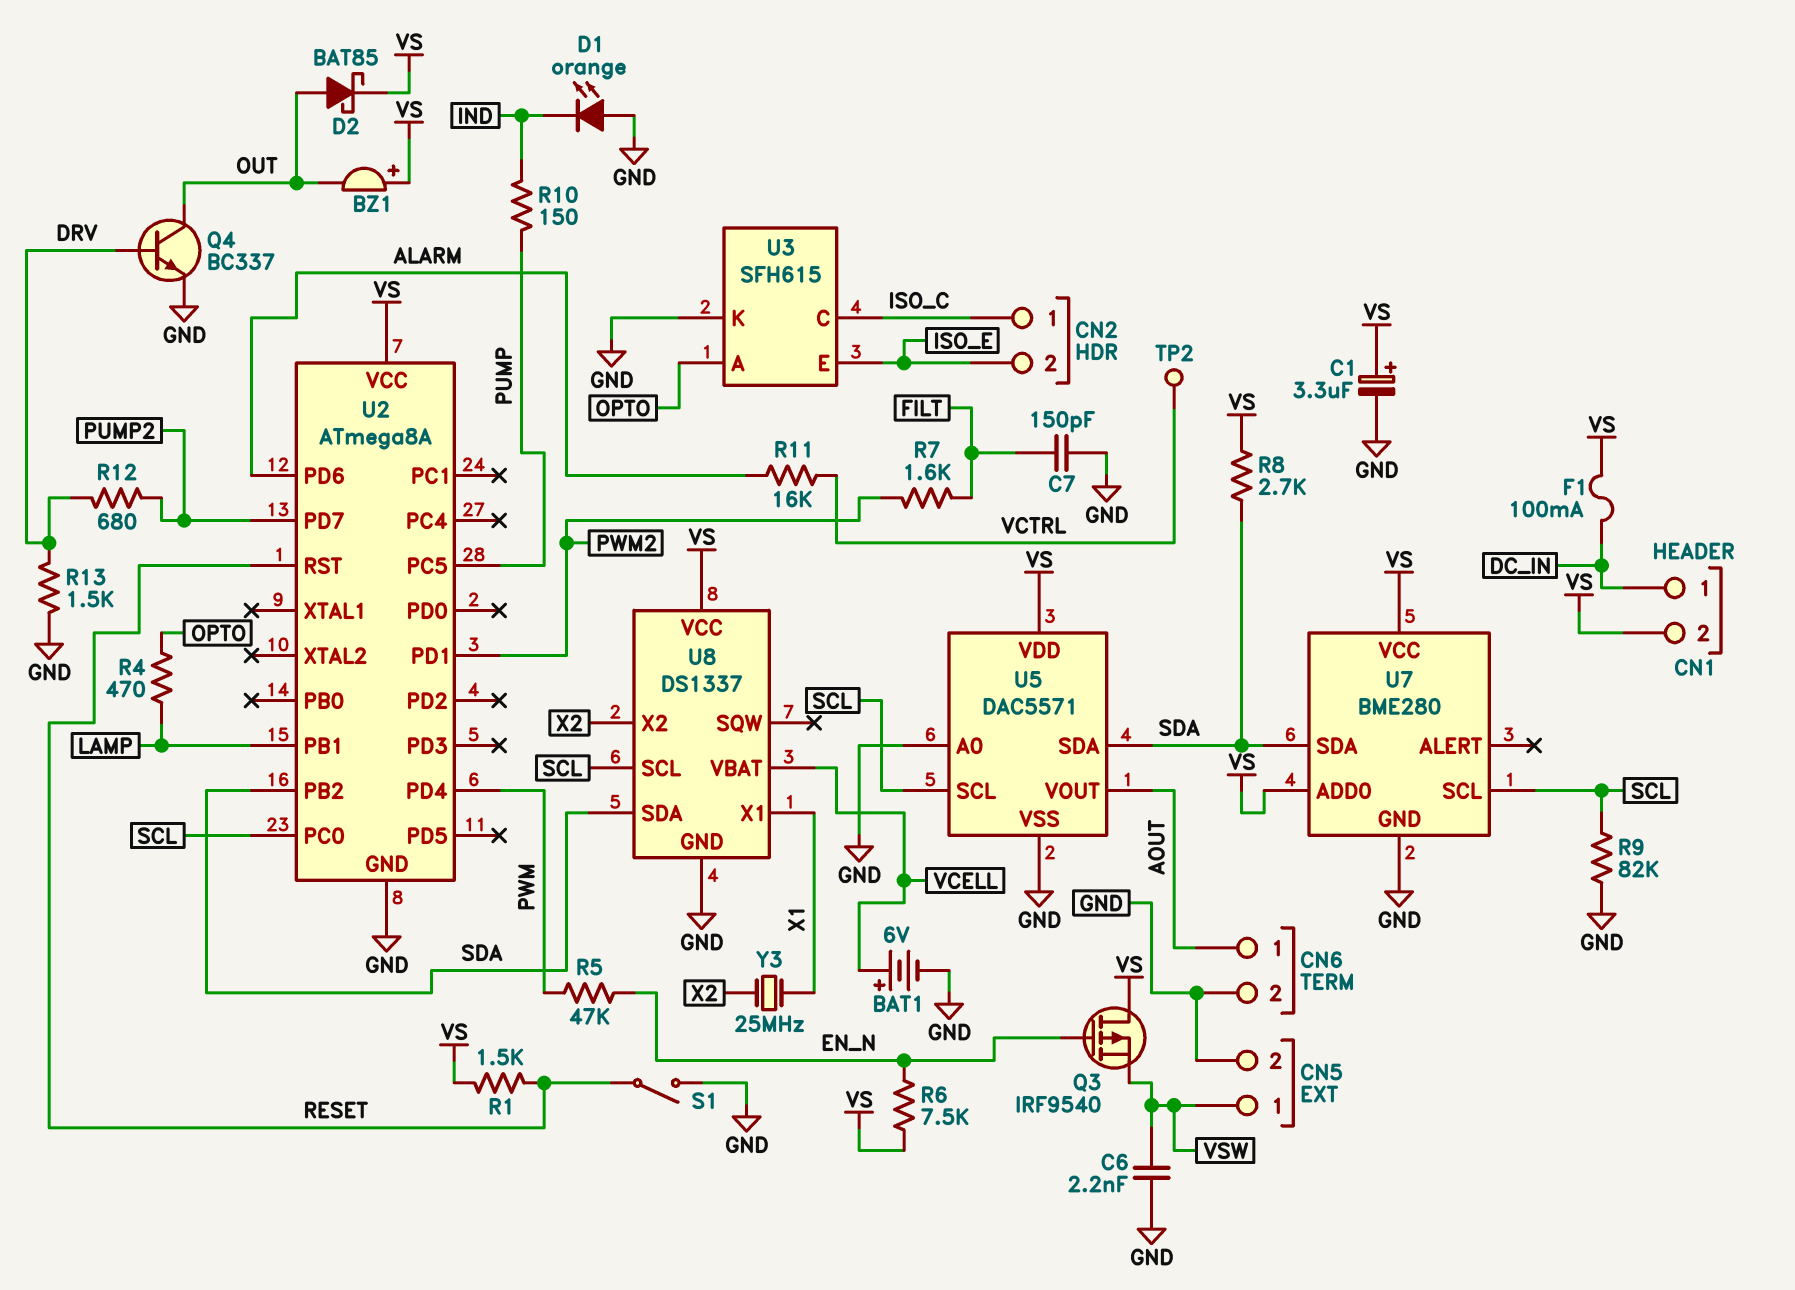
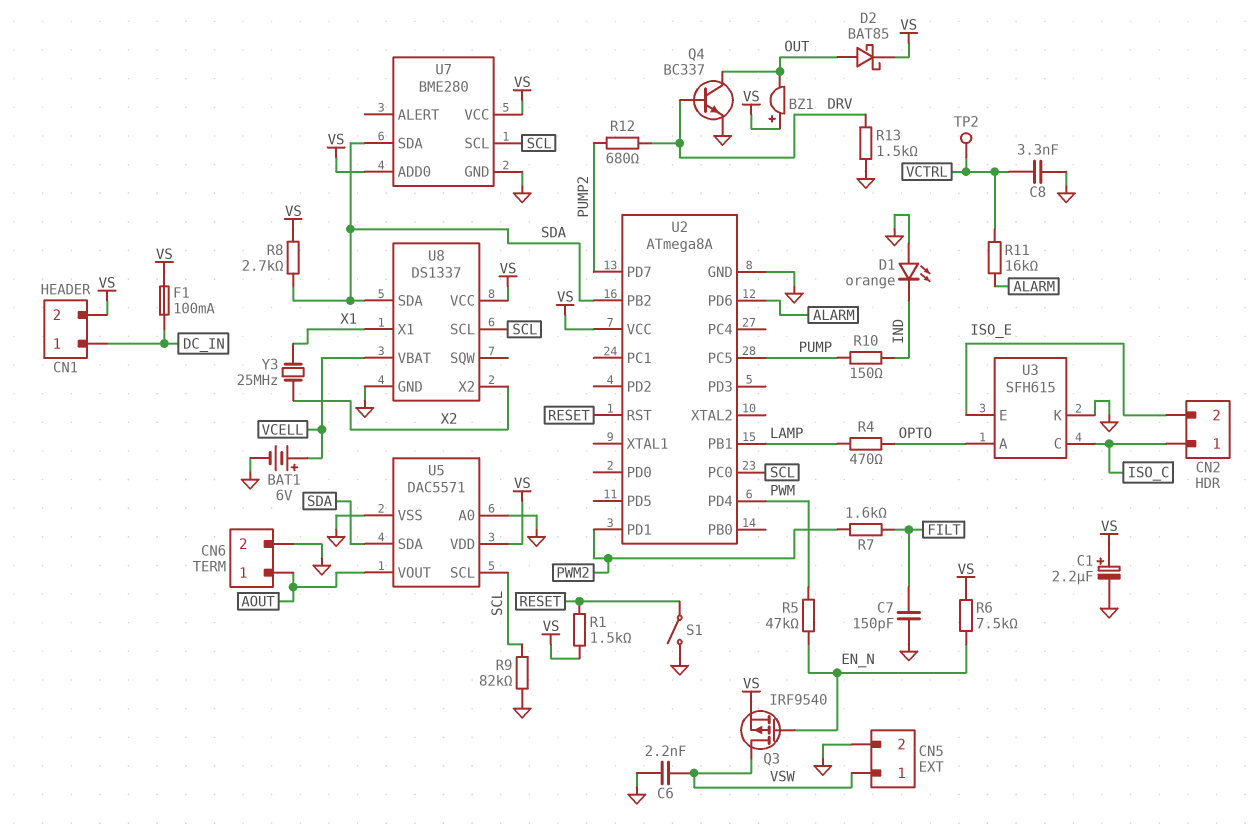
C1: 3.3uF (plus VS, minus GND) -> 2.2uF (plus VS, minus GND)
C8: none -> 3.3nF (GND, VCTRL)
Q3: PMOS IRF9540 (G EN_N, D VS, S VSW) -> PMOS IRF9540 (G EN_N, D VSW, S VS)

